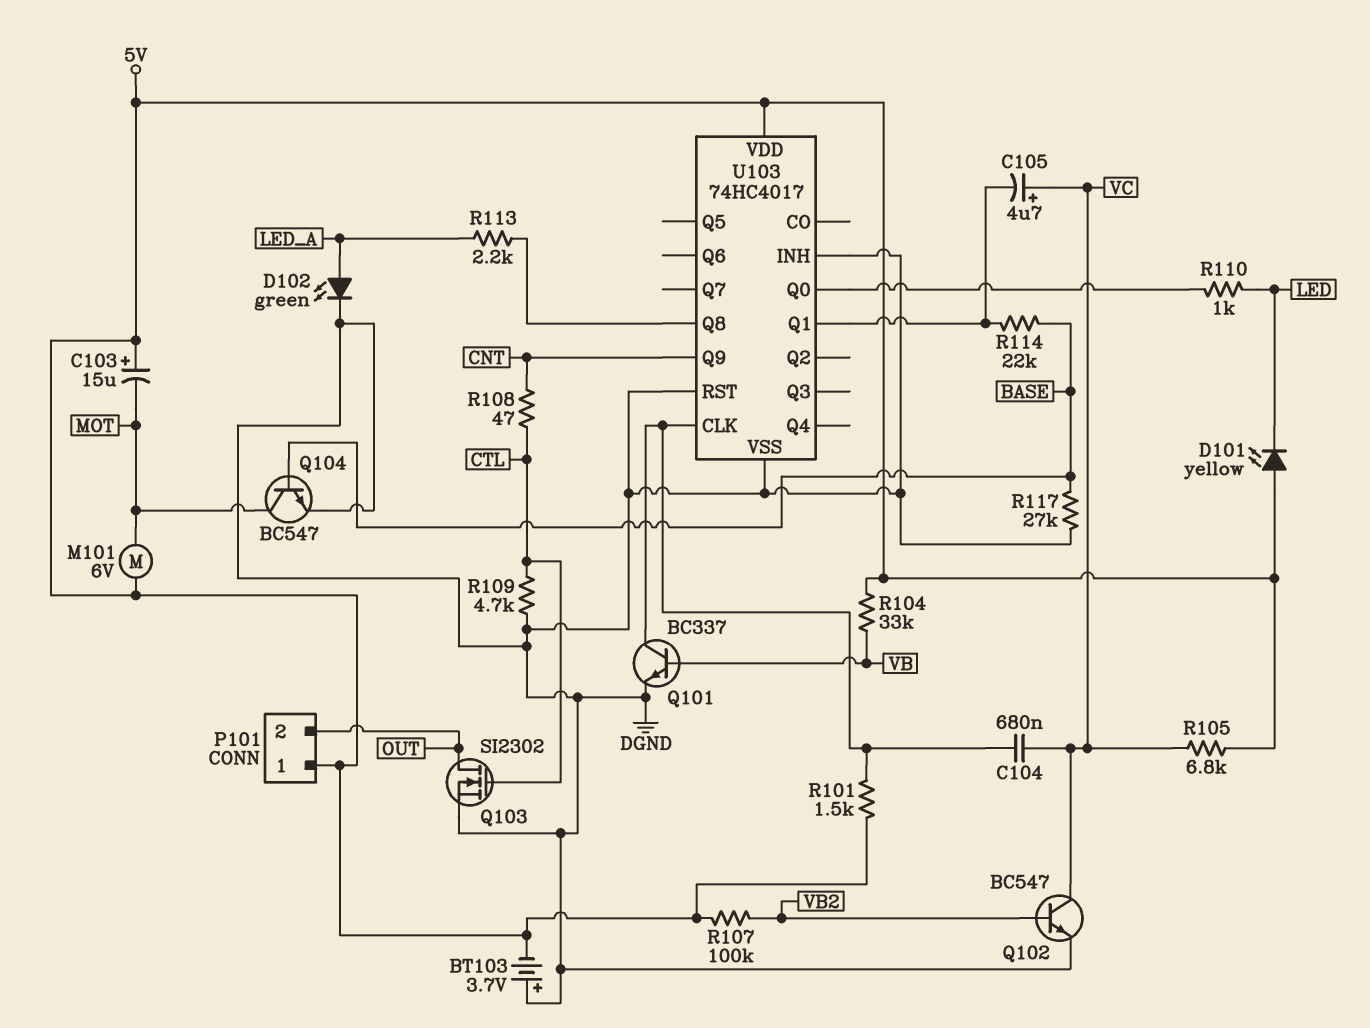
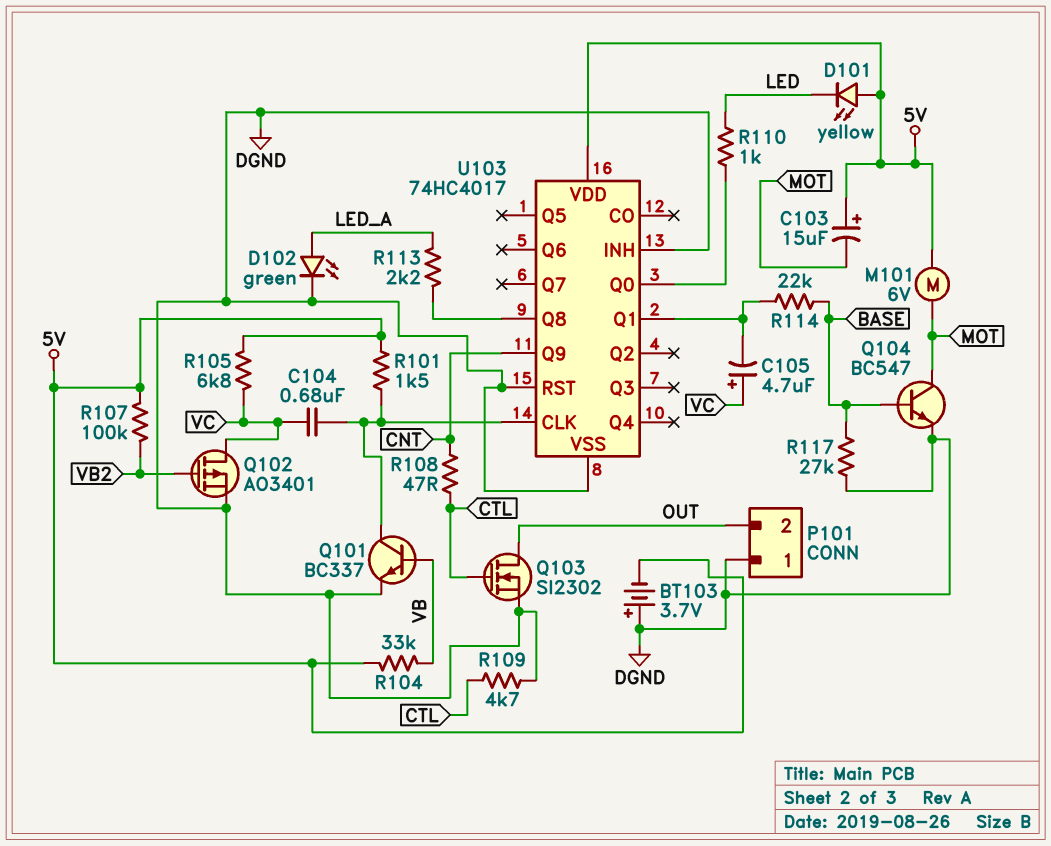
P101 pin 1: 5V -> DGND
Q102: NPN BC547 (B VB2, C VC, E DGND) -> PMOS AO3401 (G VB2, D VC, S DGND)

